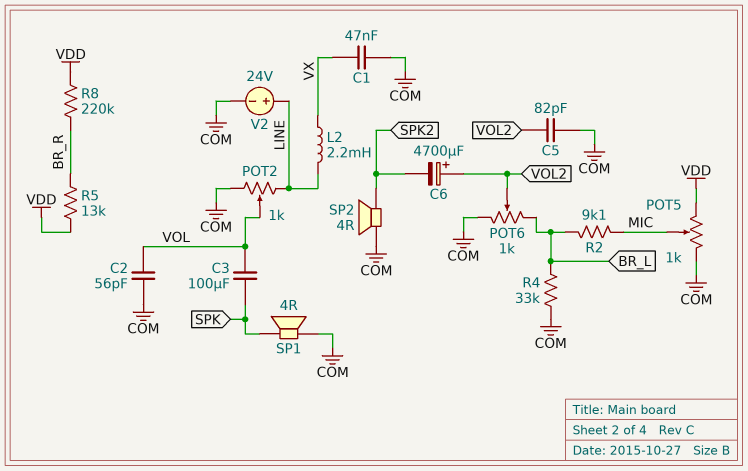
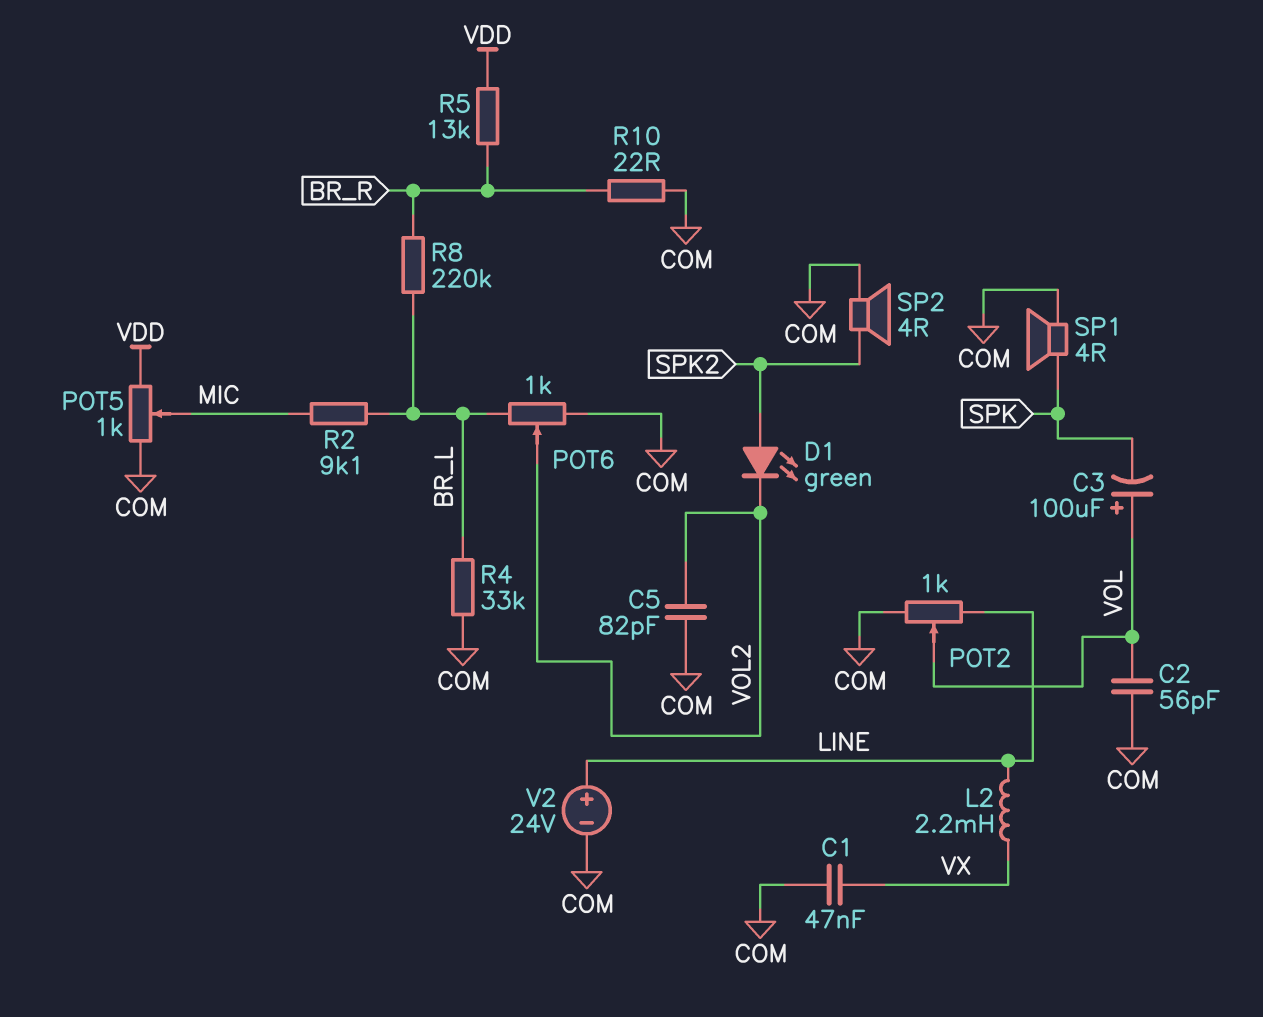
C3: 100uF (SPK, VOL) -> 100uF (plus VOL, minus SPK)
C6: 4700uF (plus VOL2, minus SPK2) -> none
D1: none -> LED green (A SPK2, K VOL2)
R8: 220k (BR_R, VDD) -> 220k (BR_L, BR_R)
R10: none -> 22 (BR_R, COM)

